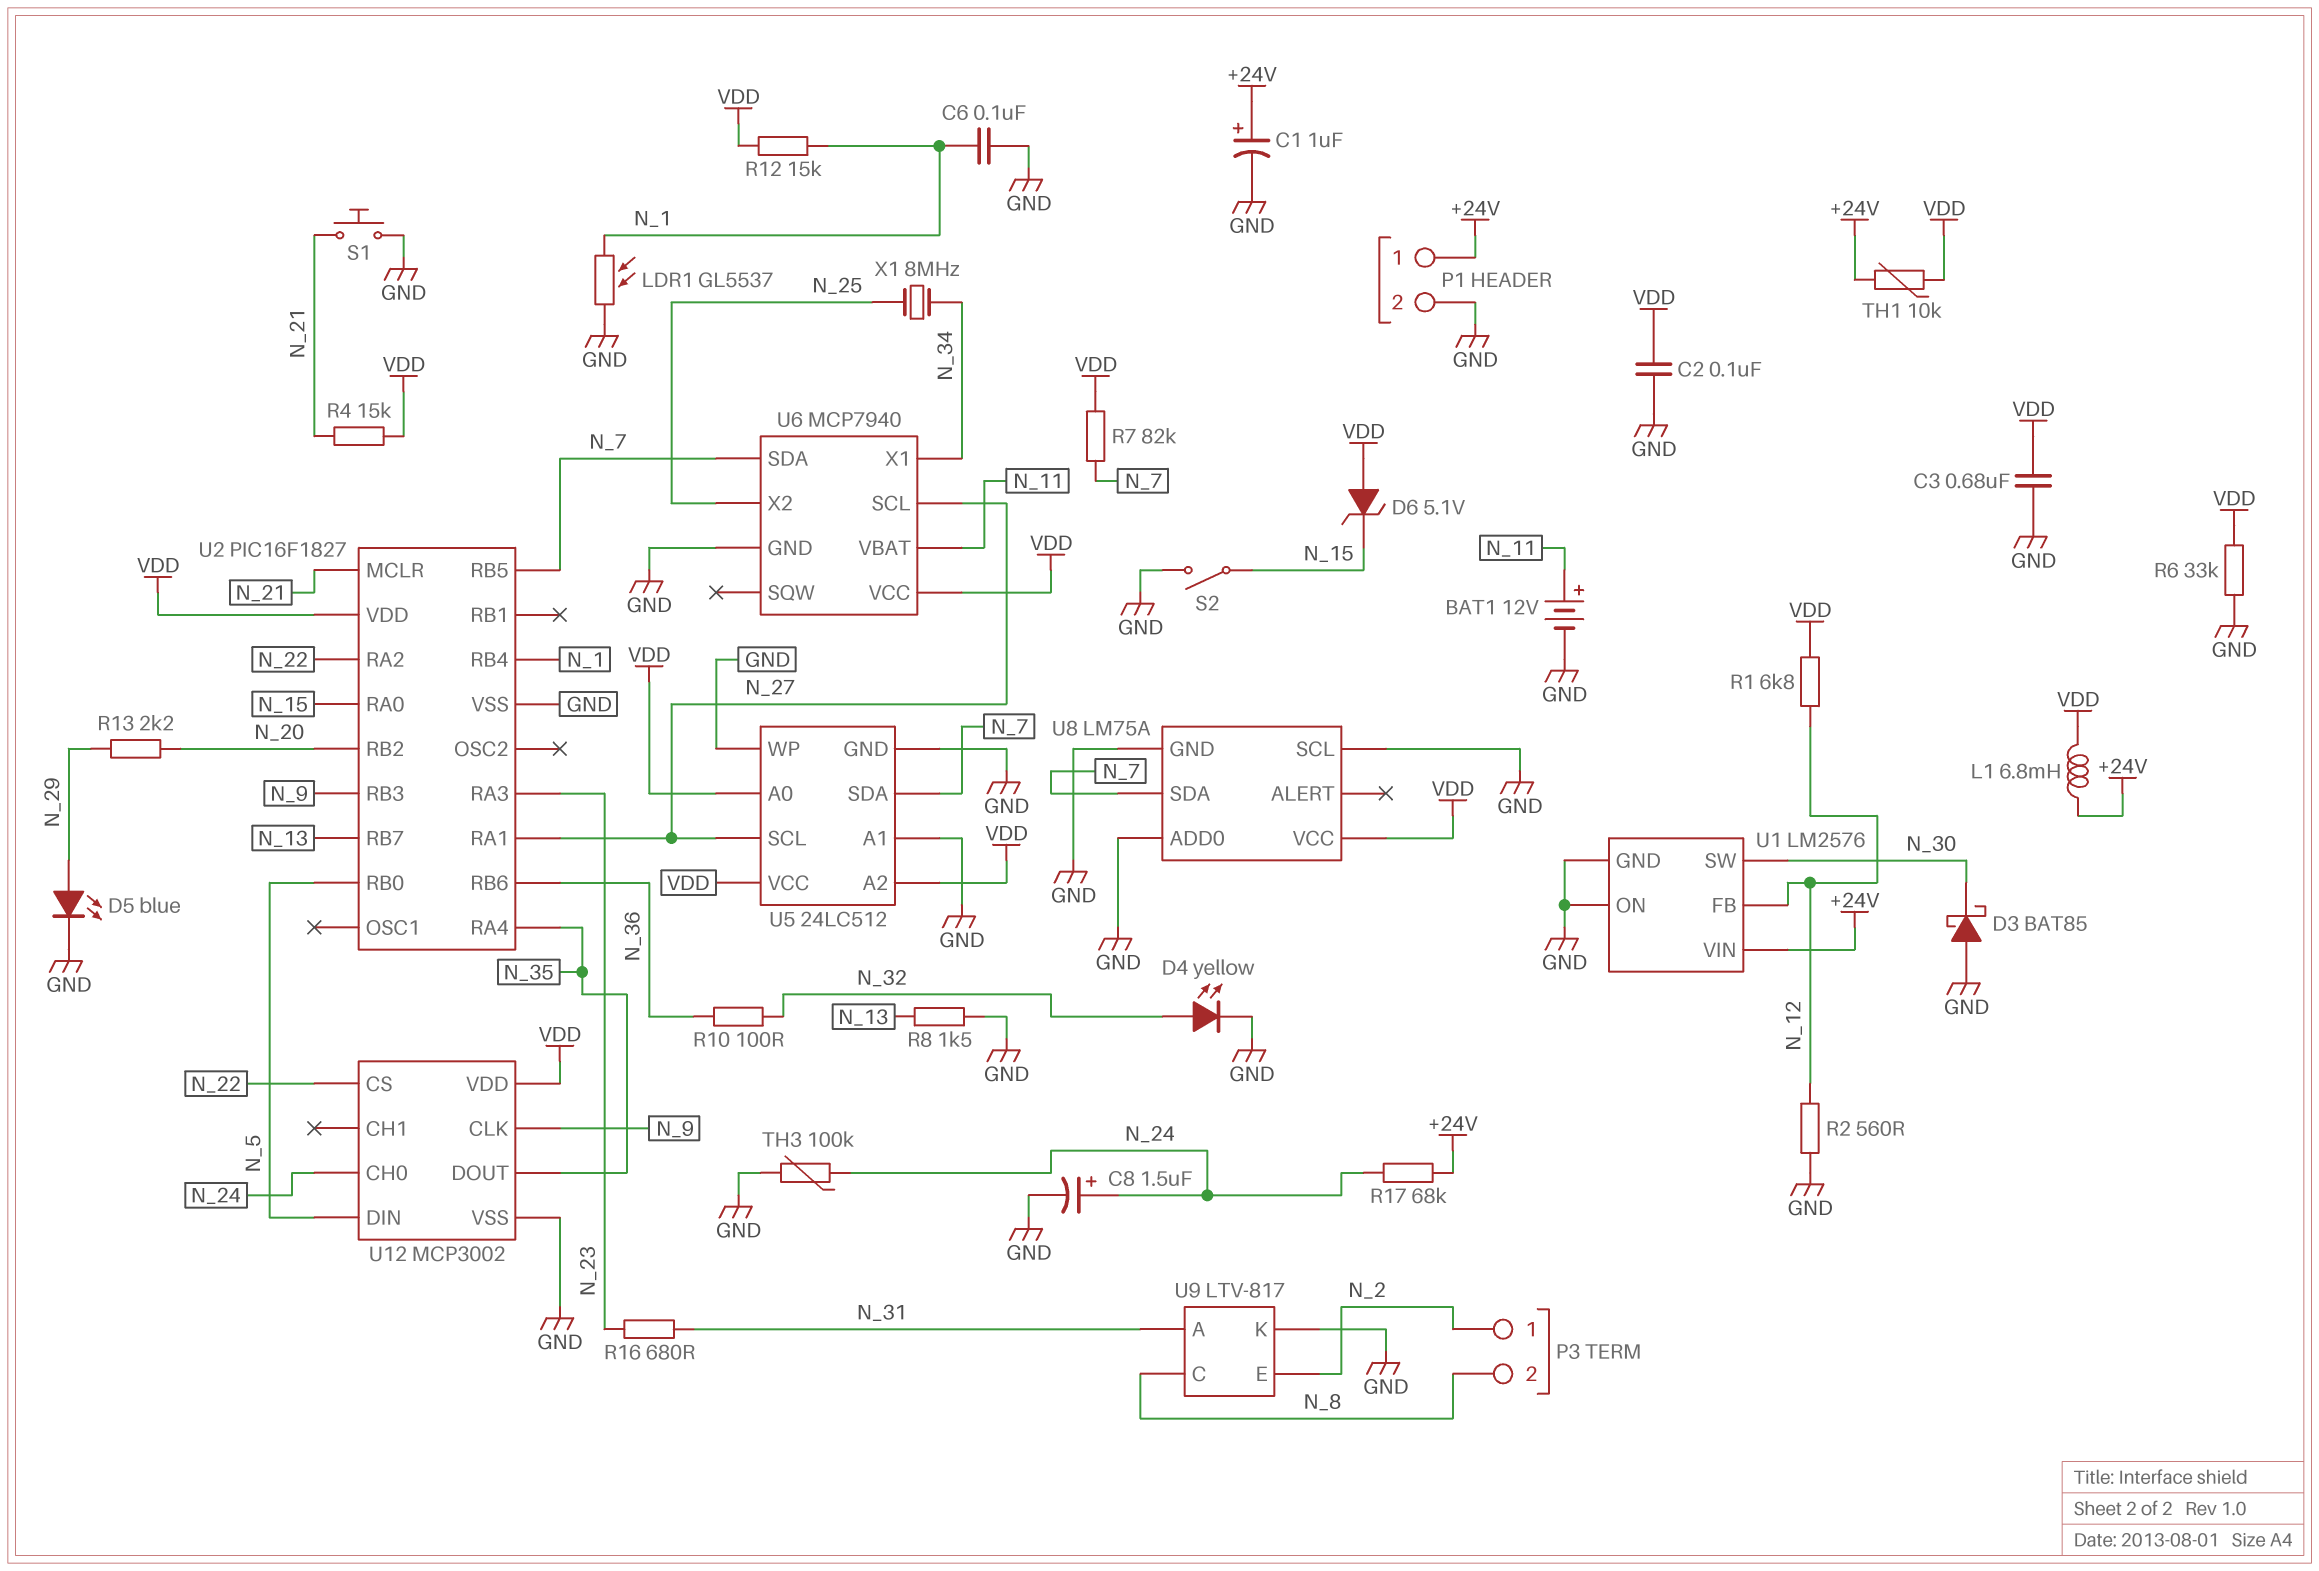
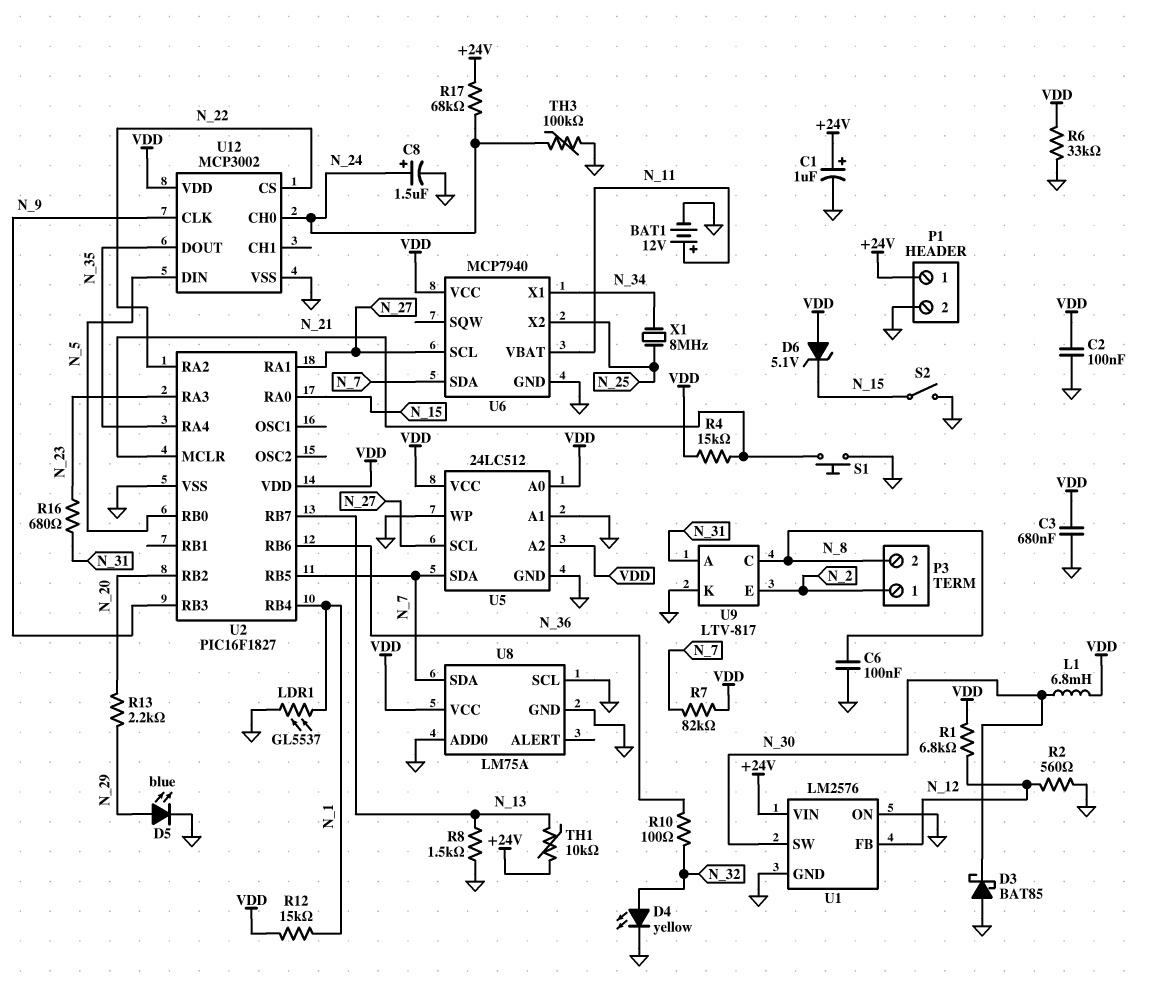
C6: 100nF (GND, N_1) -> 100nF (GND, N_8)
L1: 6.8mH (+24V, VDD) -> 6.8mH (N_30, VDD)
TH1: 10k (+24V, VDD) -> 10k (+24V, N_13)

